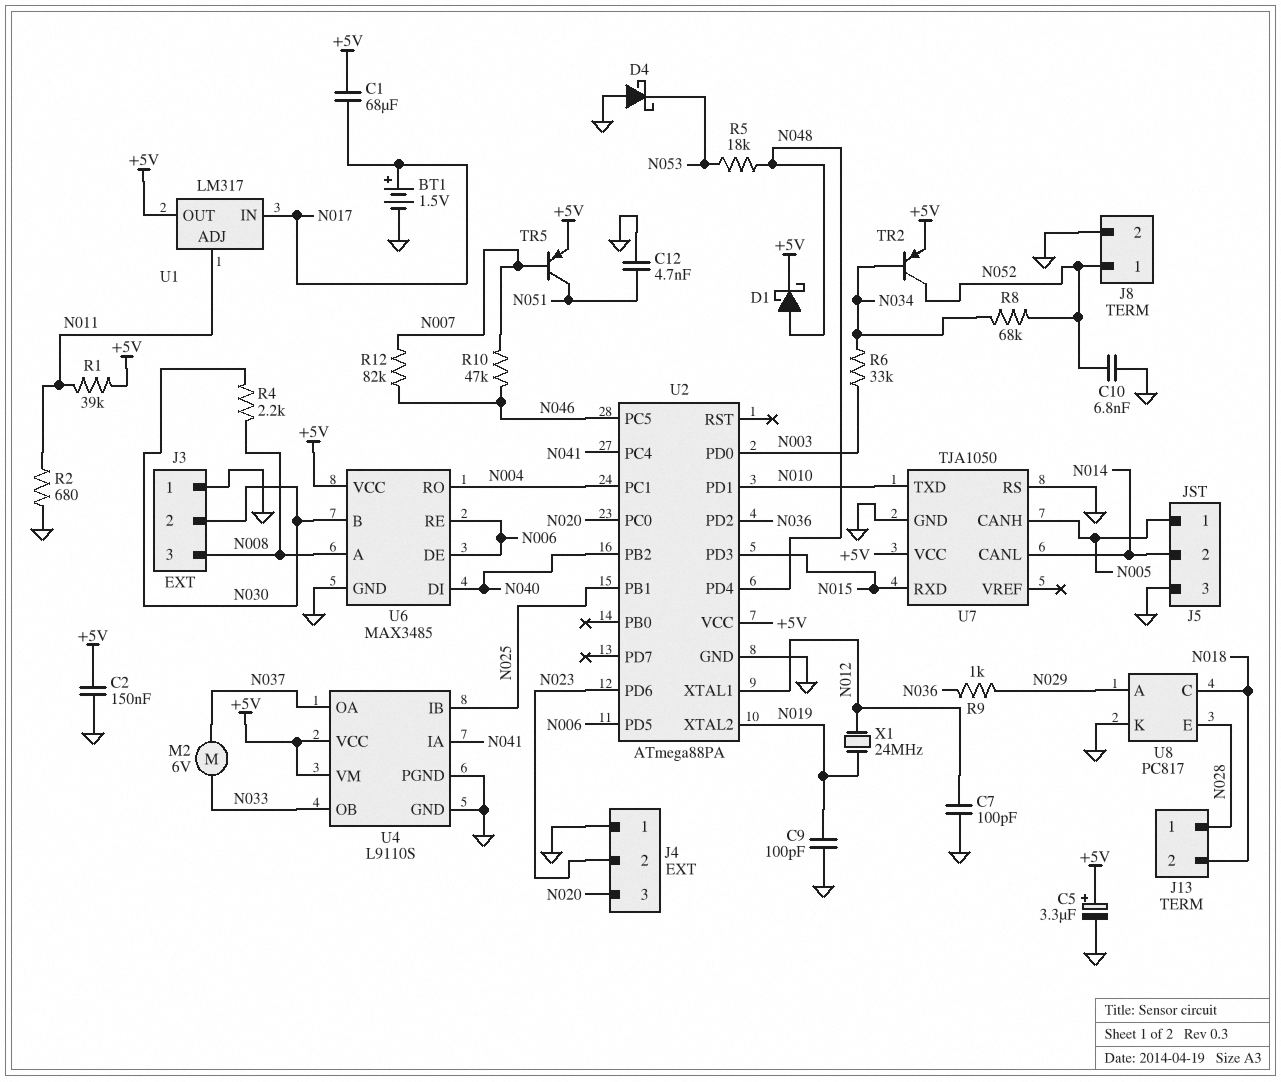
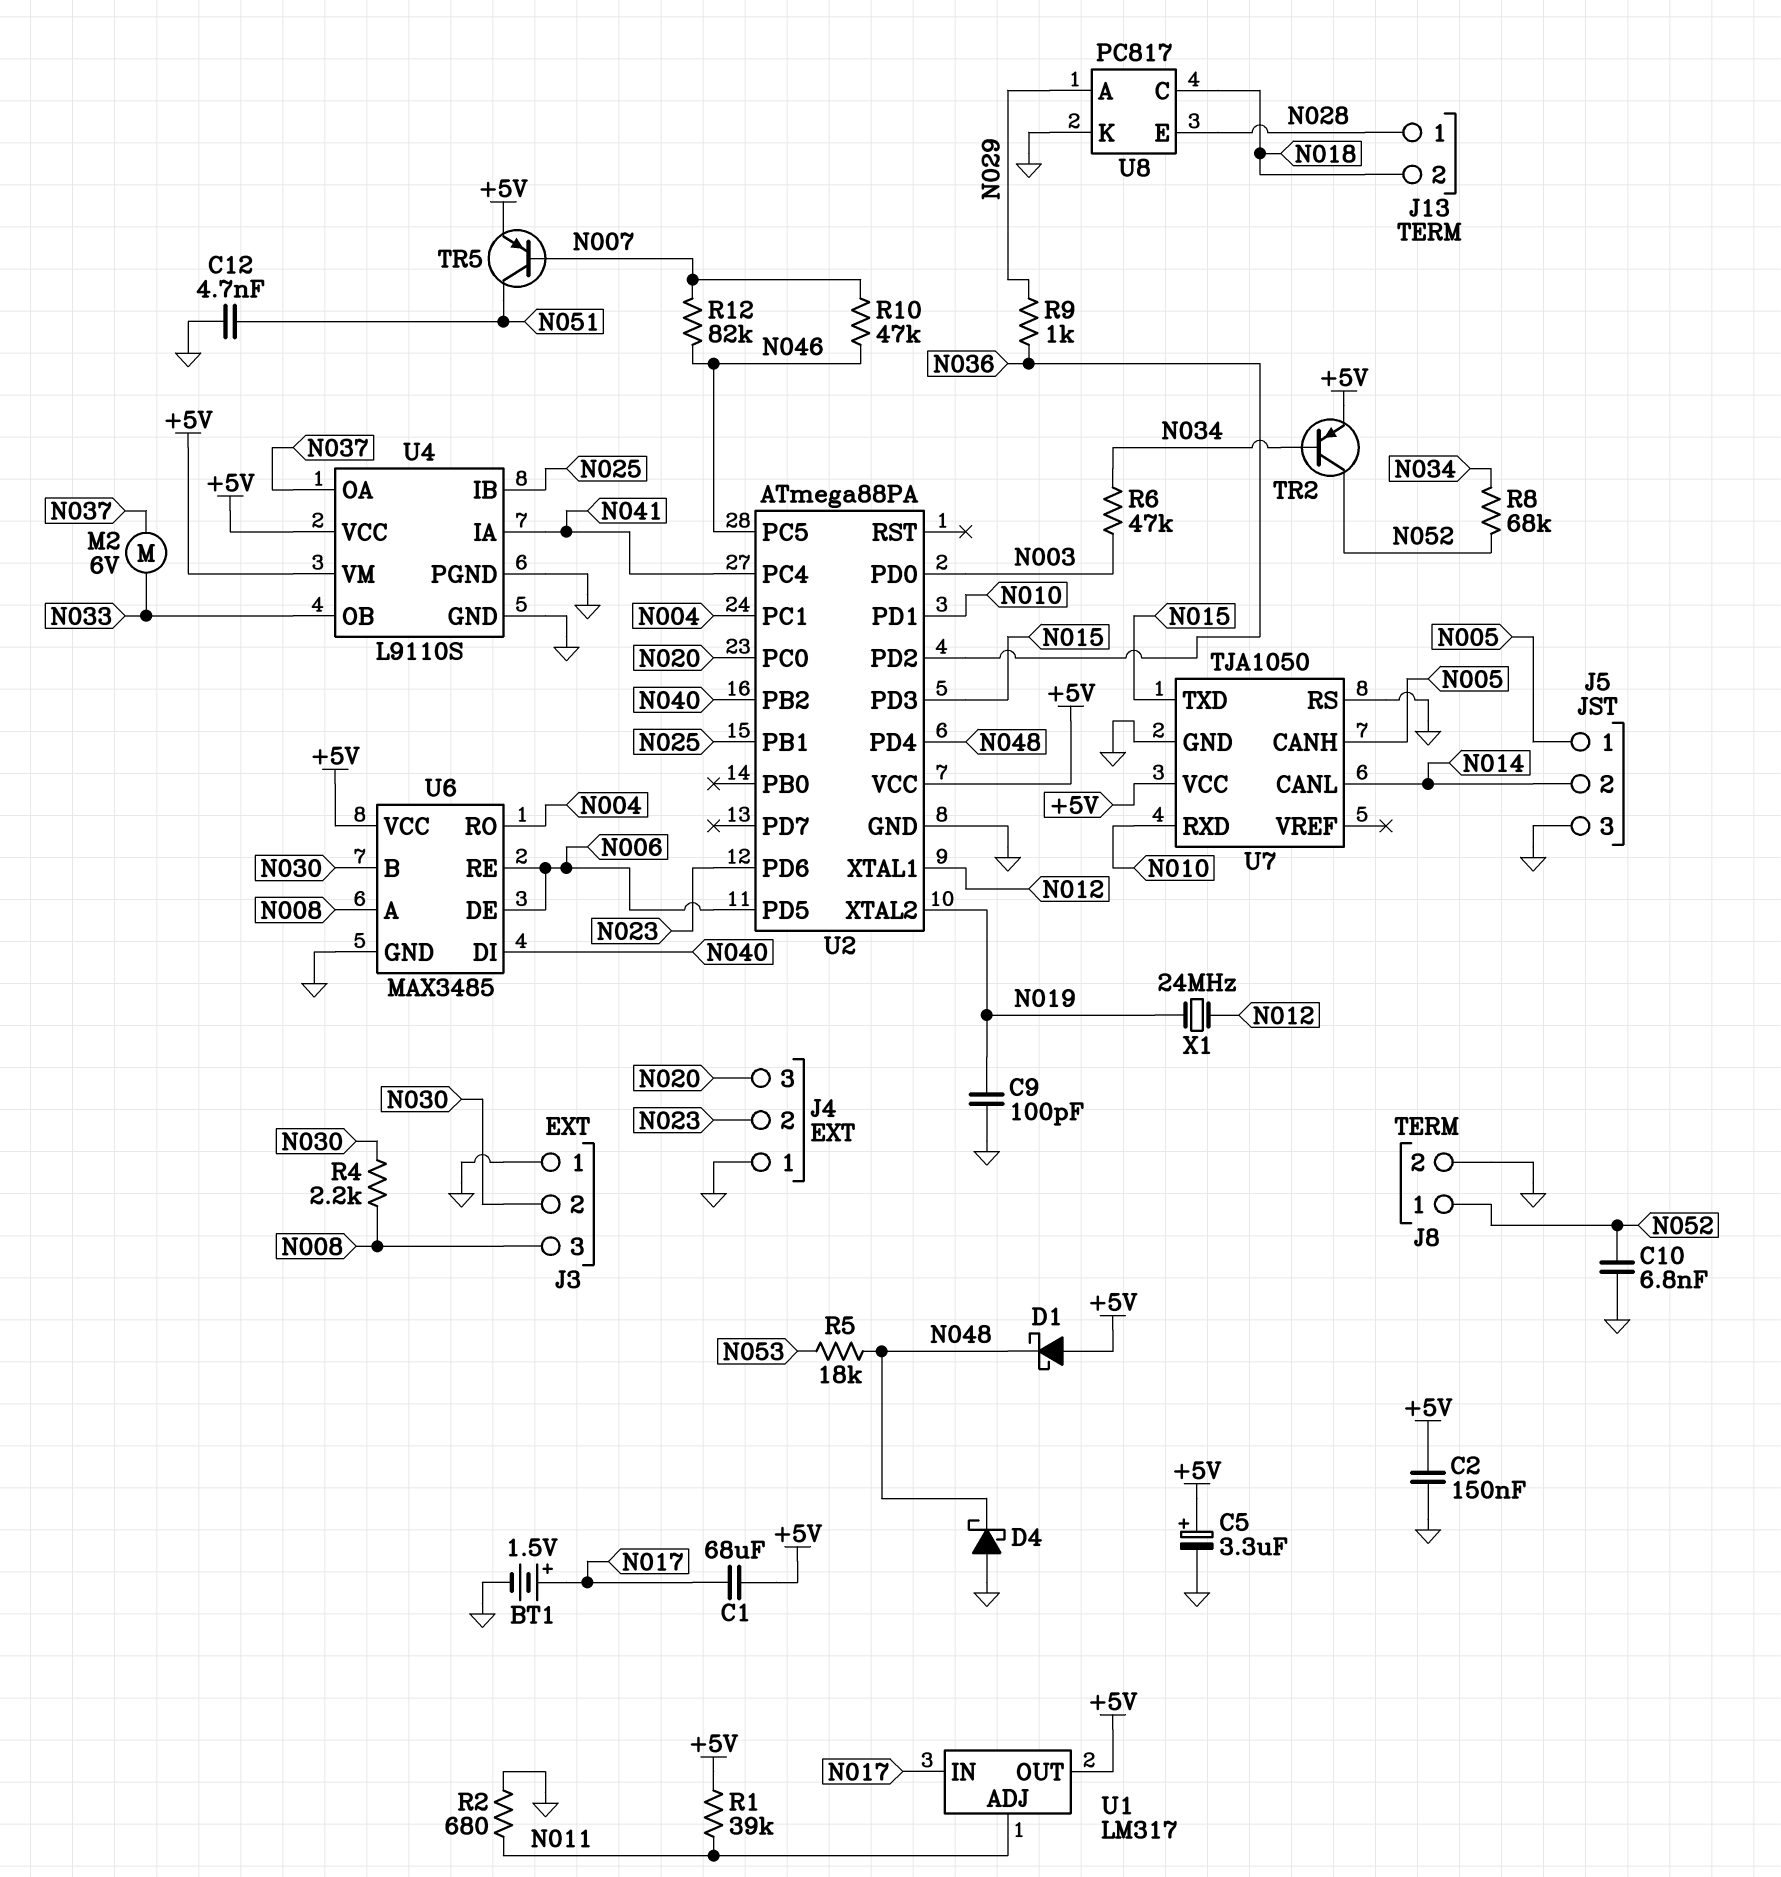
C7: 100pF (GND, N012) -> none
D1: schottky (A N048, K +5V) -> schottky (A +5V, K N048)
D4: schottky (A GND, K N053) -> schottky (A GND, K N048)
R6: 33k (N003, N034) -> 47k (N003, N034)
U7 pin RXD: N015 -> N010
U7 pin TXD: N010 -> N015

